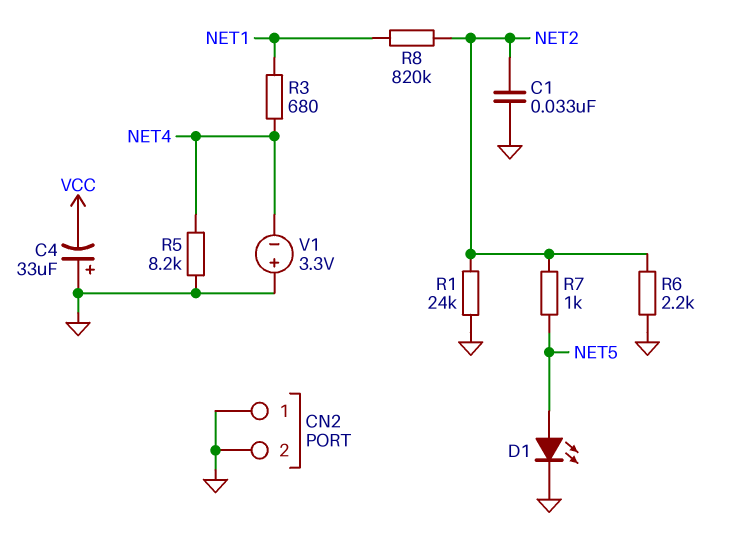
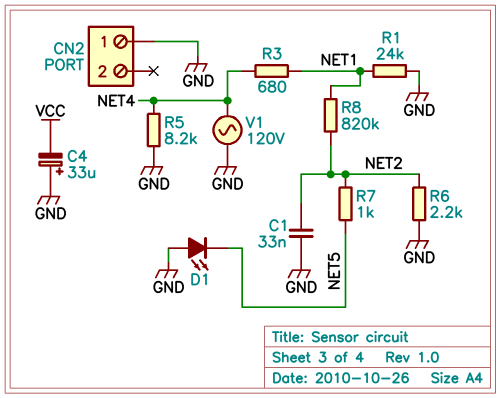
CN2 pin 2: GND -> none
D1: LED (A NET5, K GND) -> LED (A GND, K NET5)
R1: 24k (GND, NET2) -> 24k (GND, NET1)
V1: 3.3V (plus GND, minus NET4) -> AC 120V (GND, NET4)

